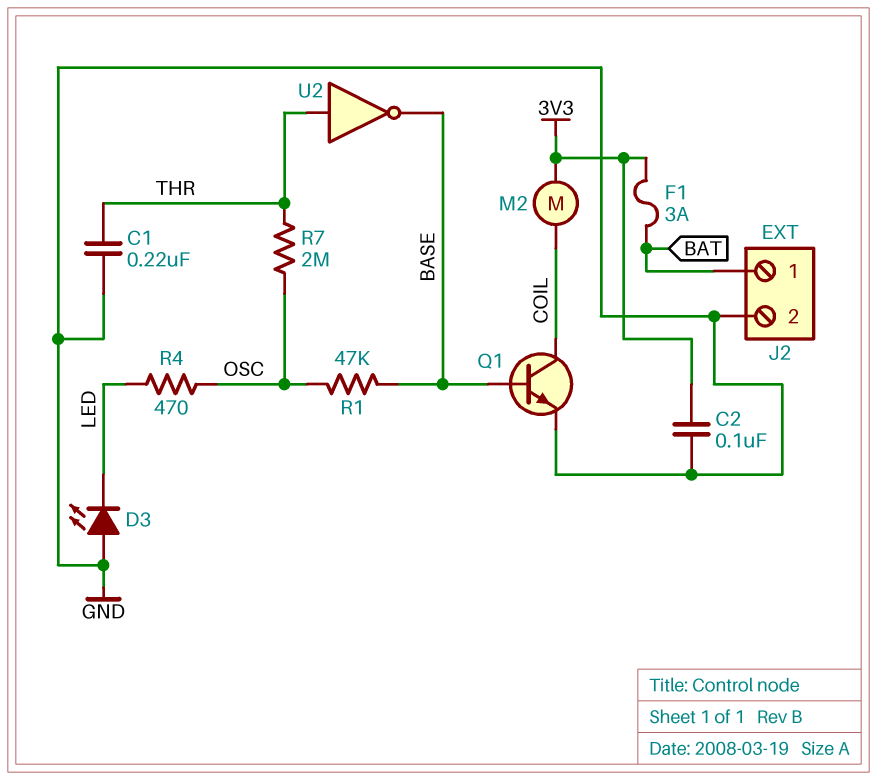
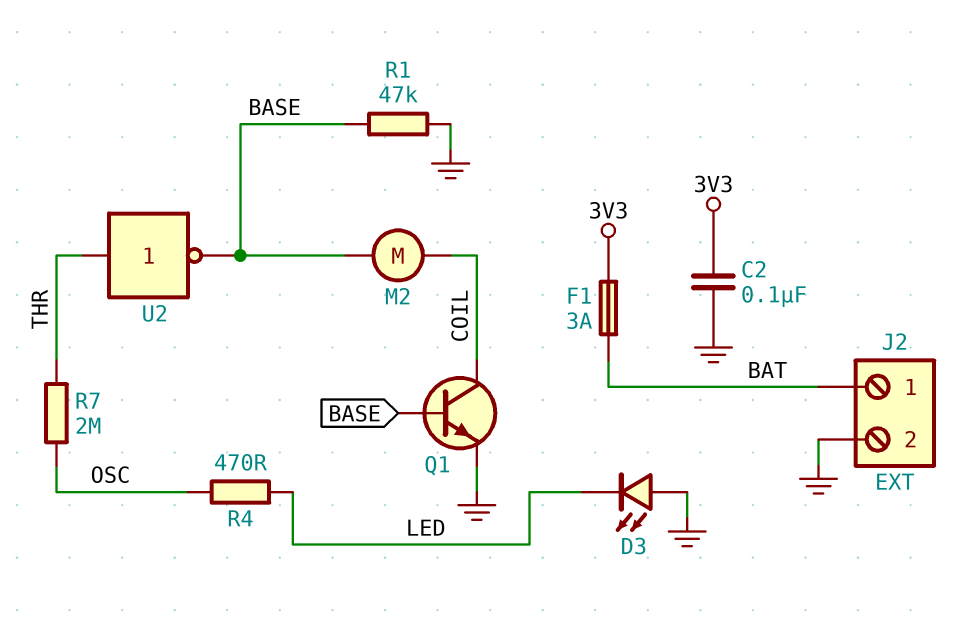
C1: 220nF (GND, THR) -> none
M2: motor (3V3, COIL) -> motor (BASE, COIL)
R1: 47k (BASE, OSC) -> 47k (BASE, GND)

